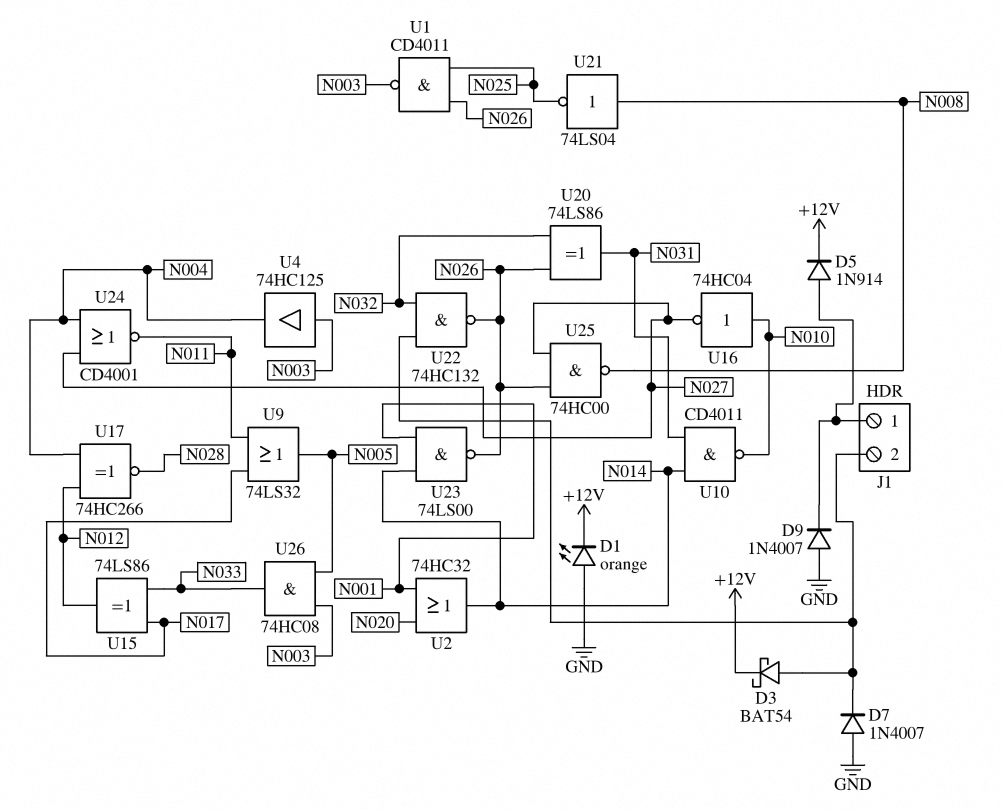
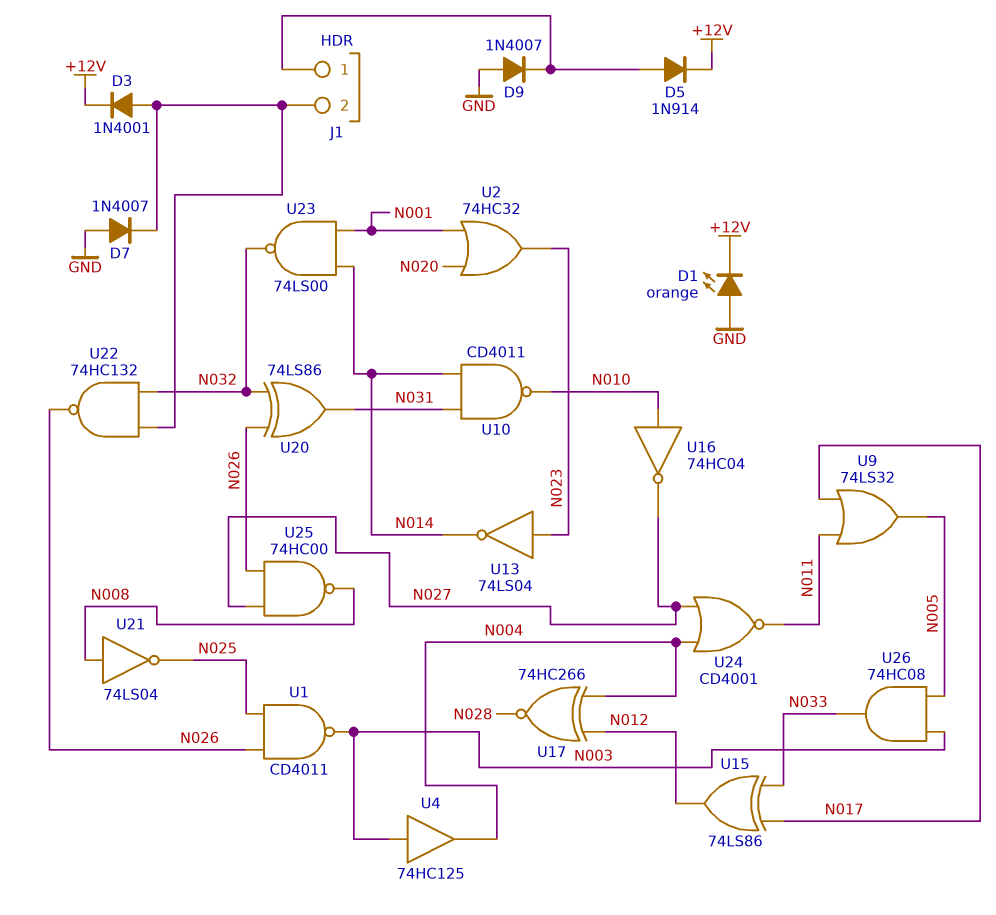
D3: schottky BAT54 (A J1/2, K +12V) -> diode 1N4001 (A J1/2, K +12V)
U2: OR 74HC32 (in N001, in N020, out N014) -> OR 74HC32 (in N001, in N020, out N023)
U13: none -> NOT 74LS04 (in N023, out N014)
U23: NAND 74LS00 (in N001, in N014, out N026) -> NAND 74LS00 (in N001, in N014, out N032)

